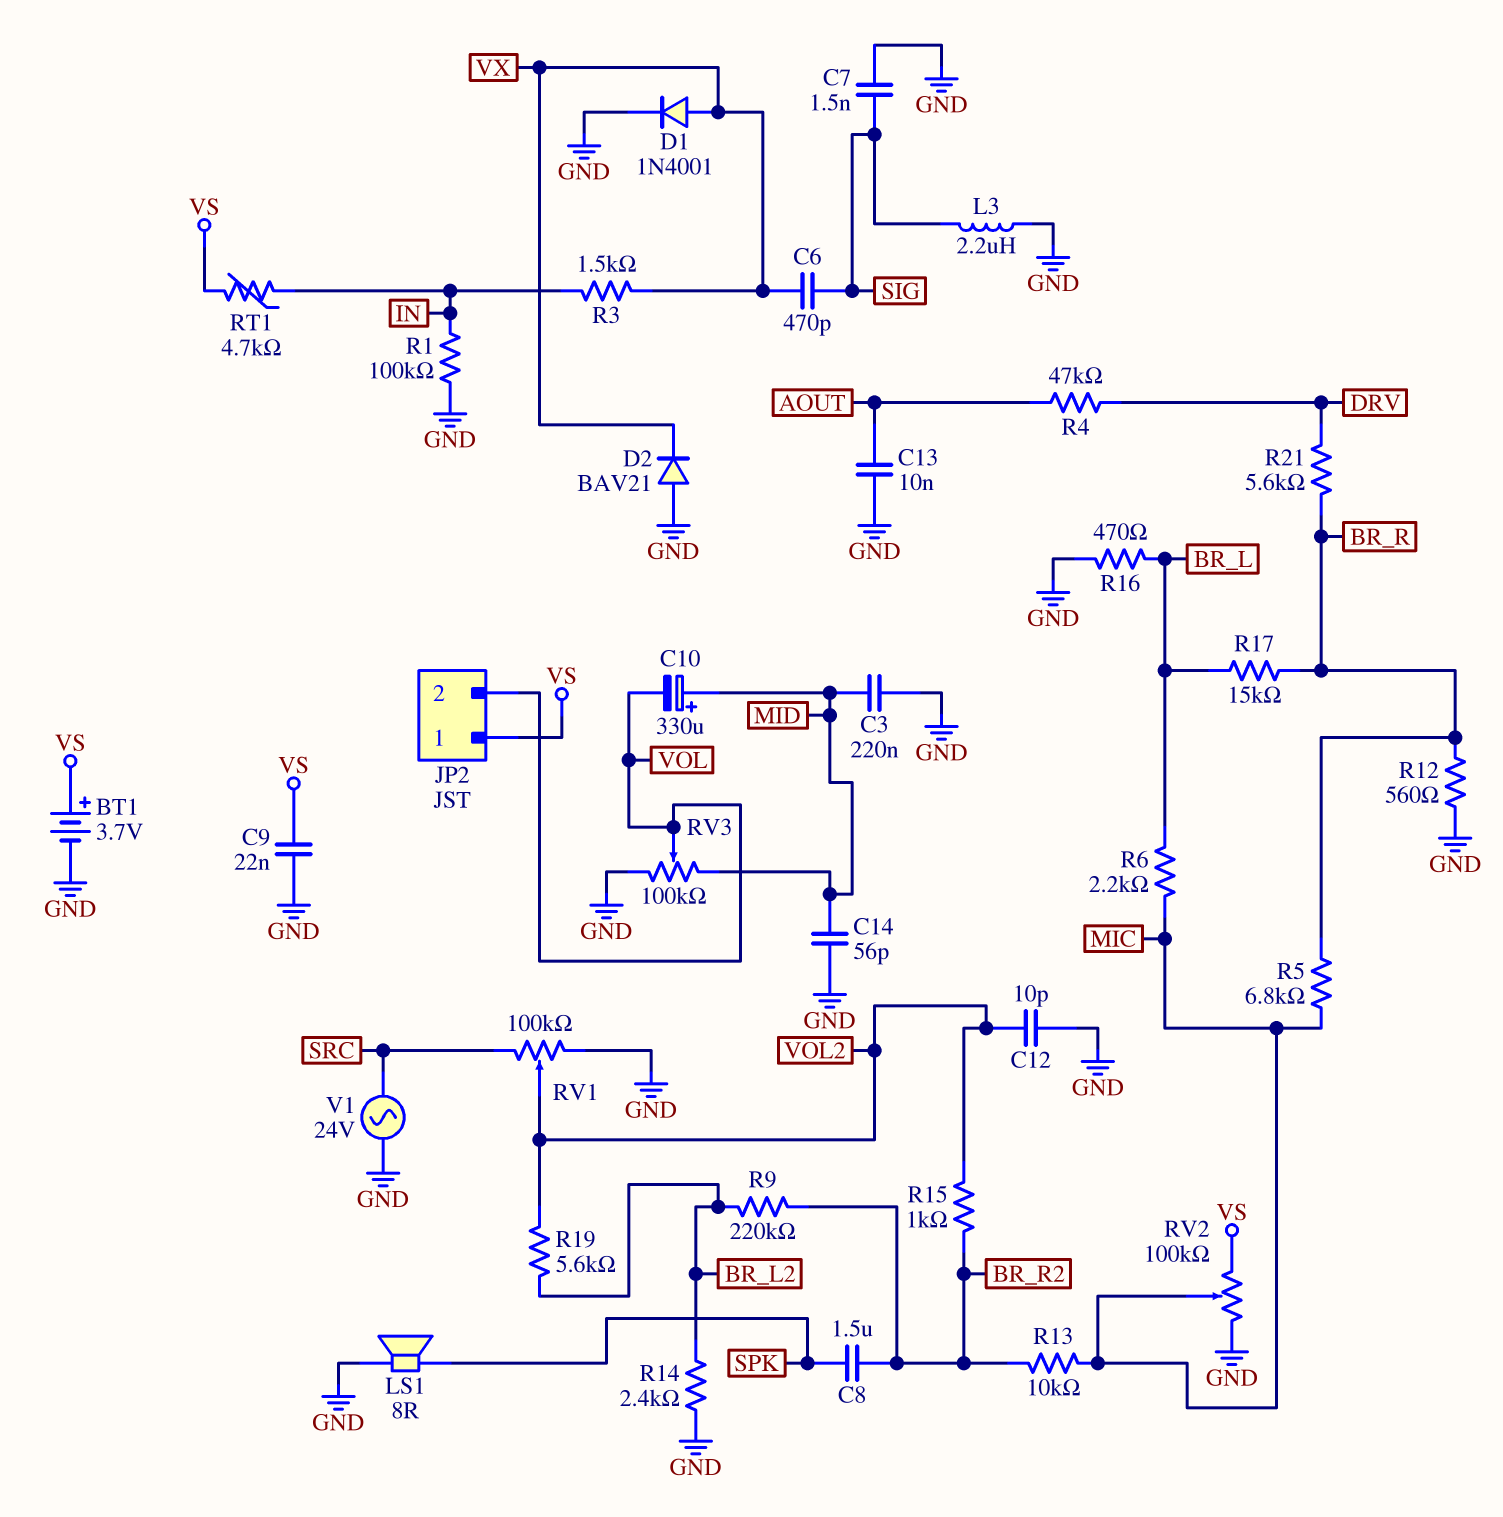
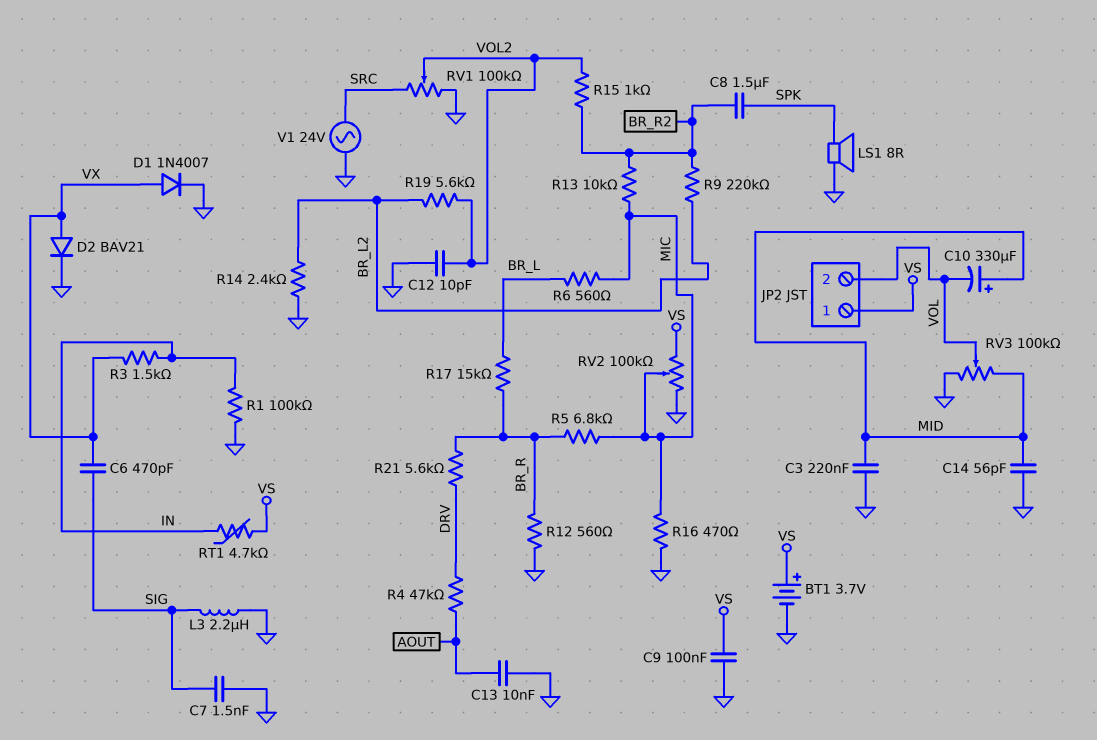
C9: 22nF (GND, VS) -> 100nF (GND, VS)
D1: diode 1N4001 (A VX, K GND) -> diode 1N4007 (A VX, K GND)
D2: diode BAV21 (A GND, K VX) -> diode BAV21 (A VX, K GND)
R6: 2.2k (BR_L, MIC) -> 560 (BR_L, MIC)
R16: 470 (BR_L, GND) -> 470 (GND, MIC)

